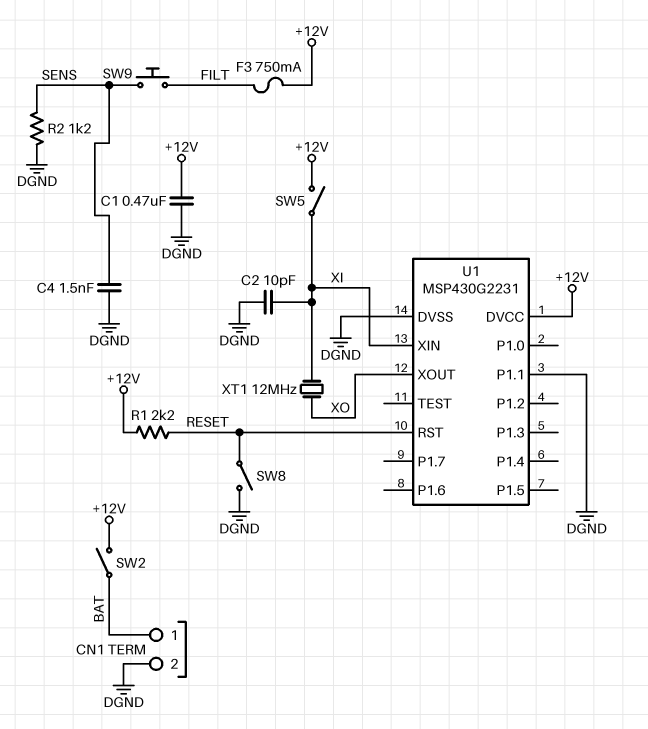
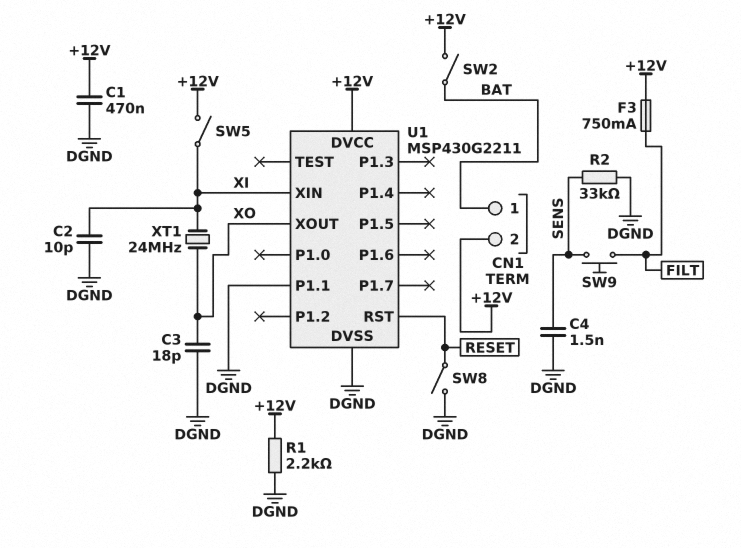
C3: none -> 18pF (DGND, XO)
CN1 pin 2: DGND -> +12V
R1: 2.2k (+12V, RESET) -> 2.2k (+12V, DGND)
R2: 1.2k (DGND, SENS) -> 33k (DGND, SENS)
U1: MSP430G2231 -> MSP430G2211
XT1: 12MHz (XI, XO) -> 24MHz (XI, XO)

